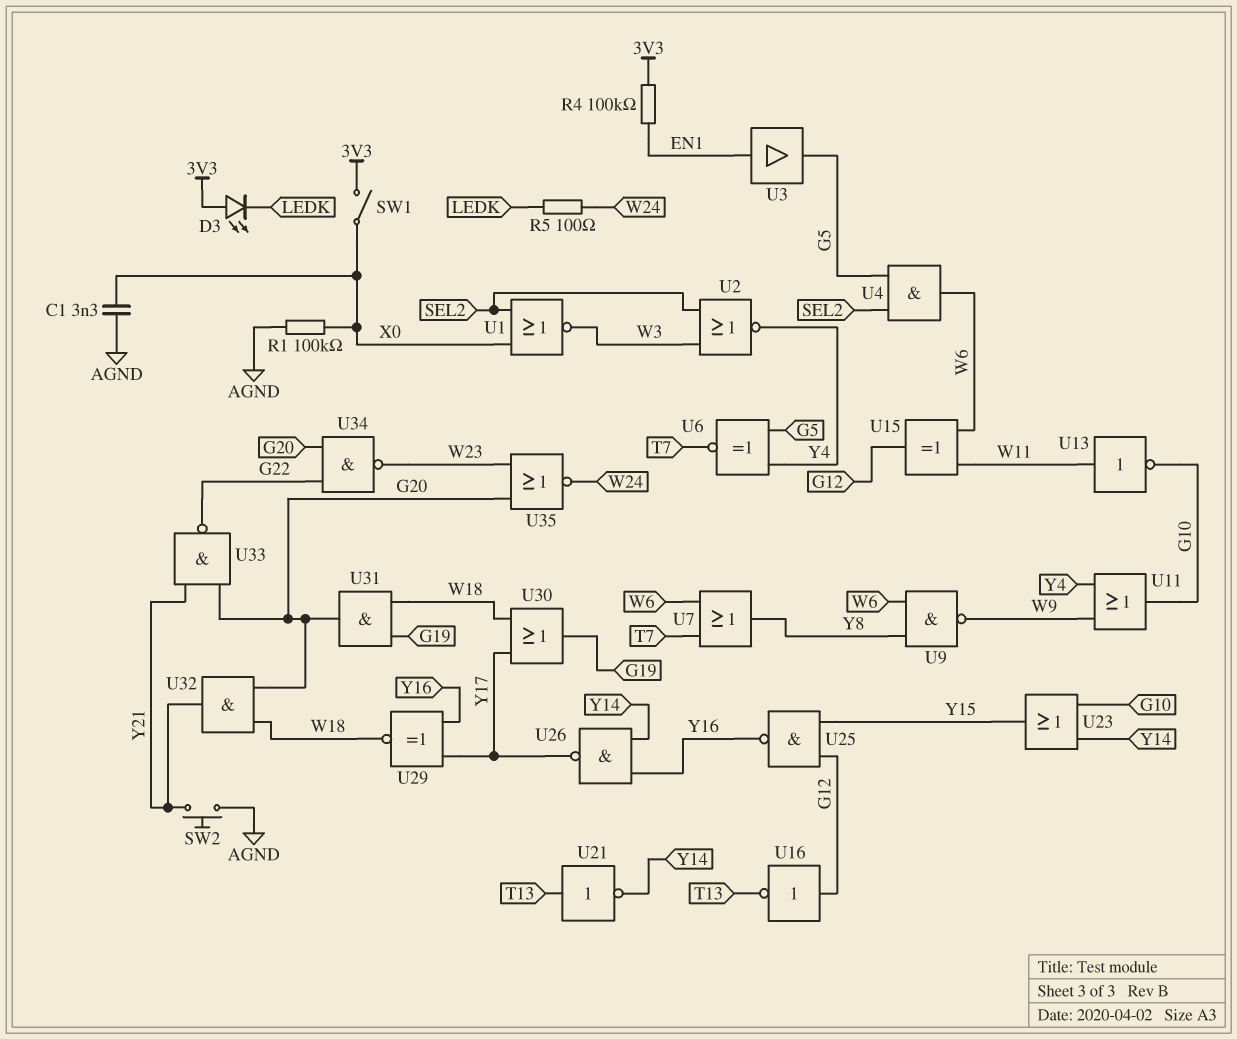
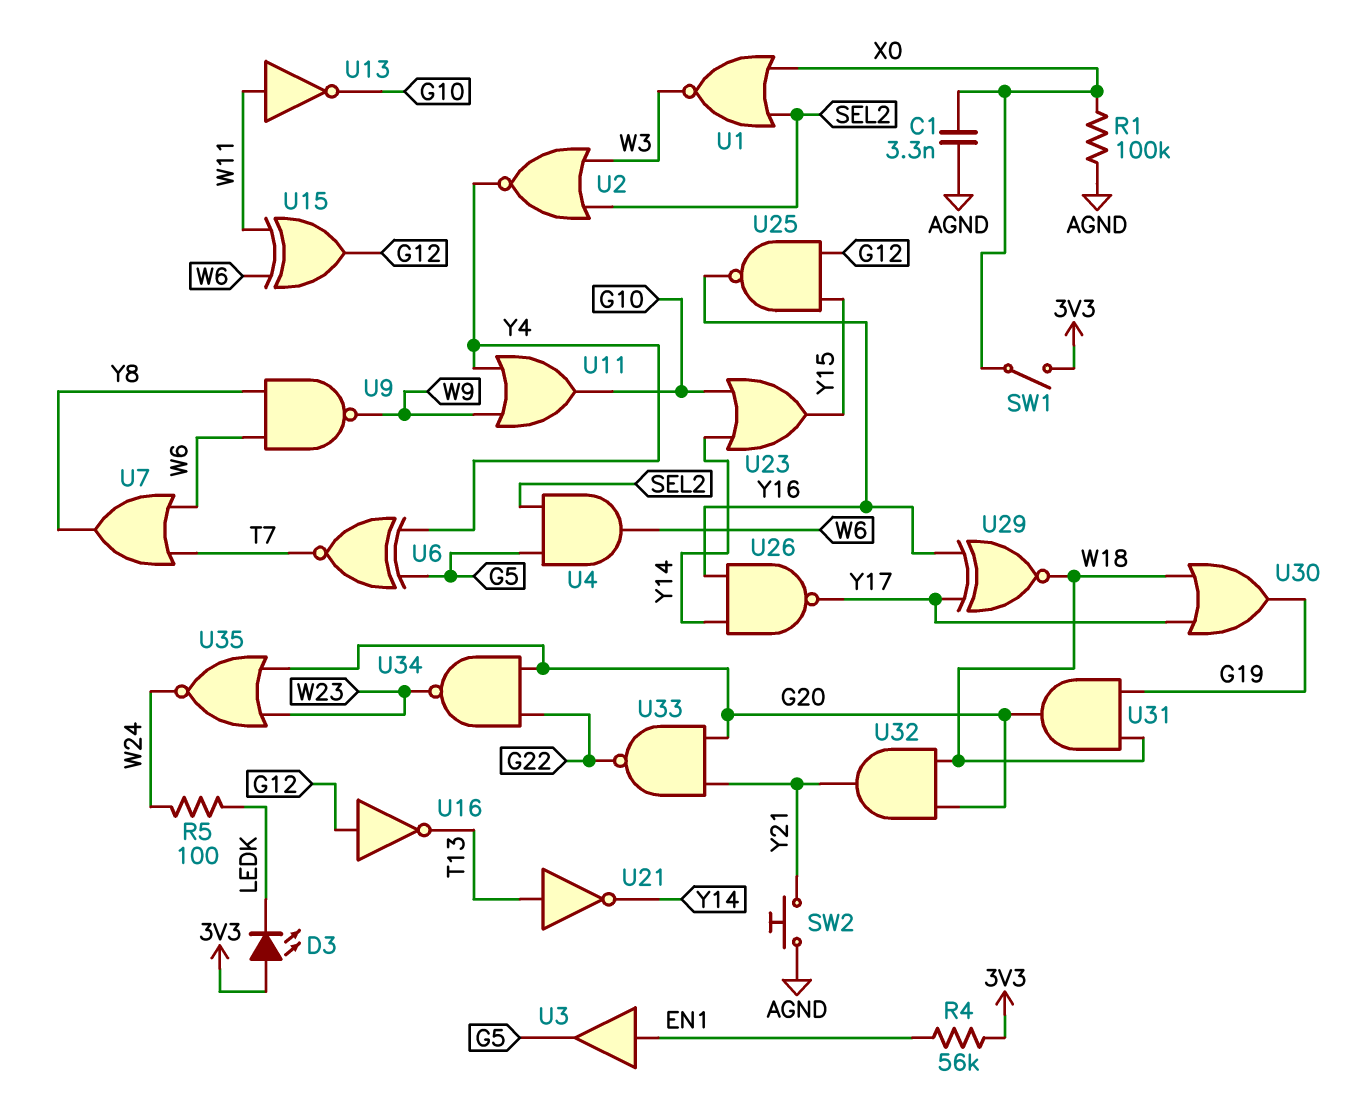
R4: 100k (3V3, EN1) -> 56k (3V3, EN1)

